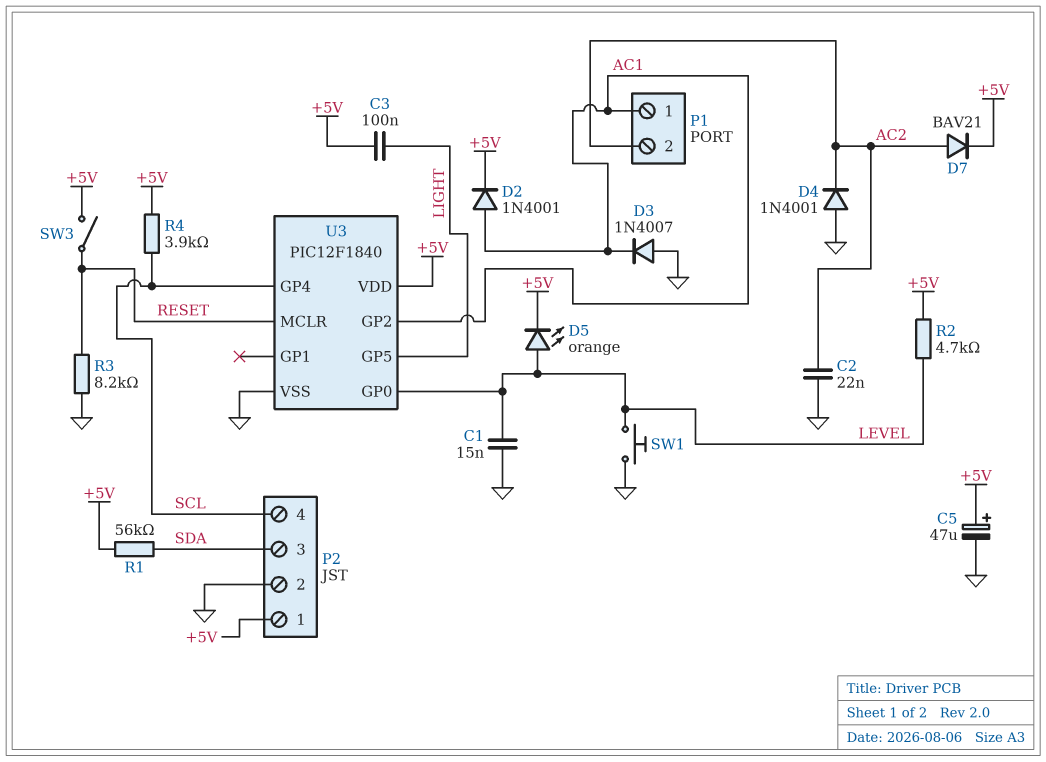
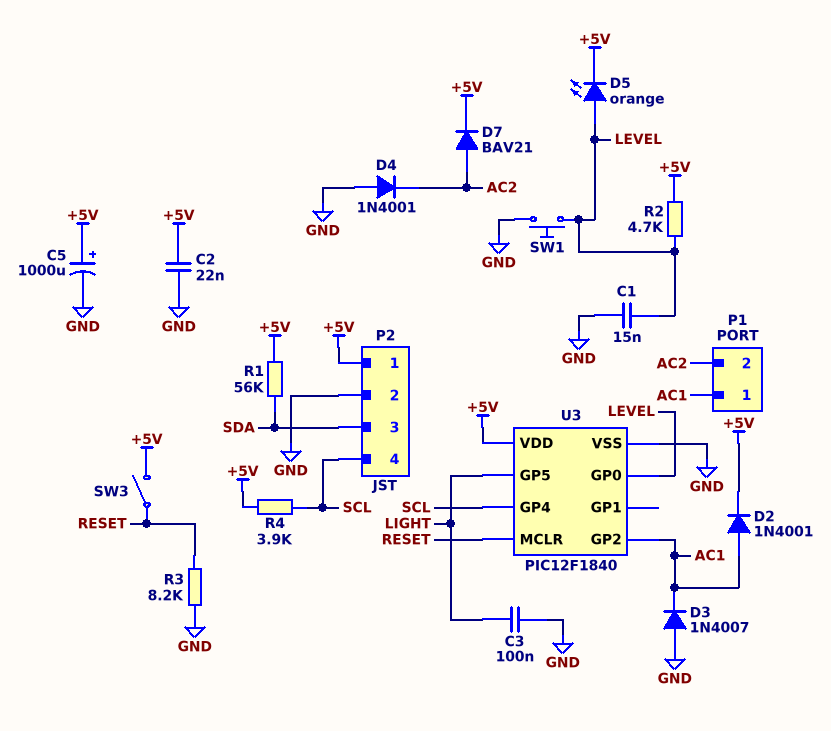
C2: 22nF (AC2, GND) -> 22nF (+5V, GND)
C3: 100nF (+5V, LIGHT) -> 100nF (GND, LIGHT)
C5: 47uF (plus +5V, minus GND) -> 1000uF (plus +5V, minus GND)

